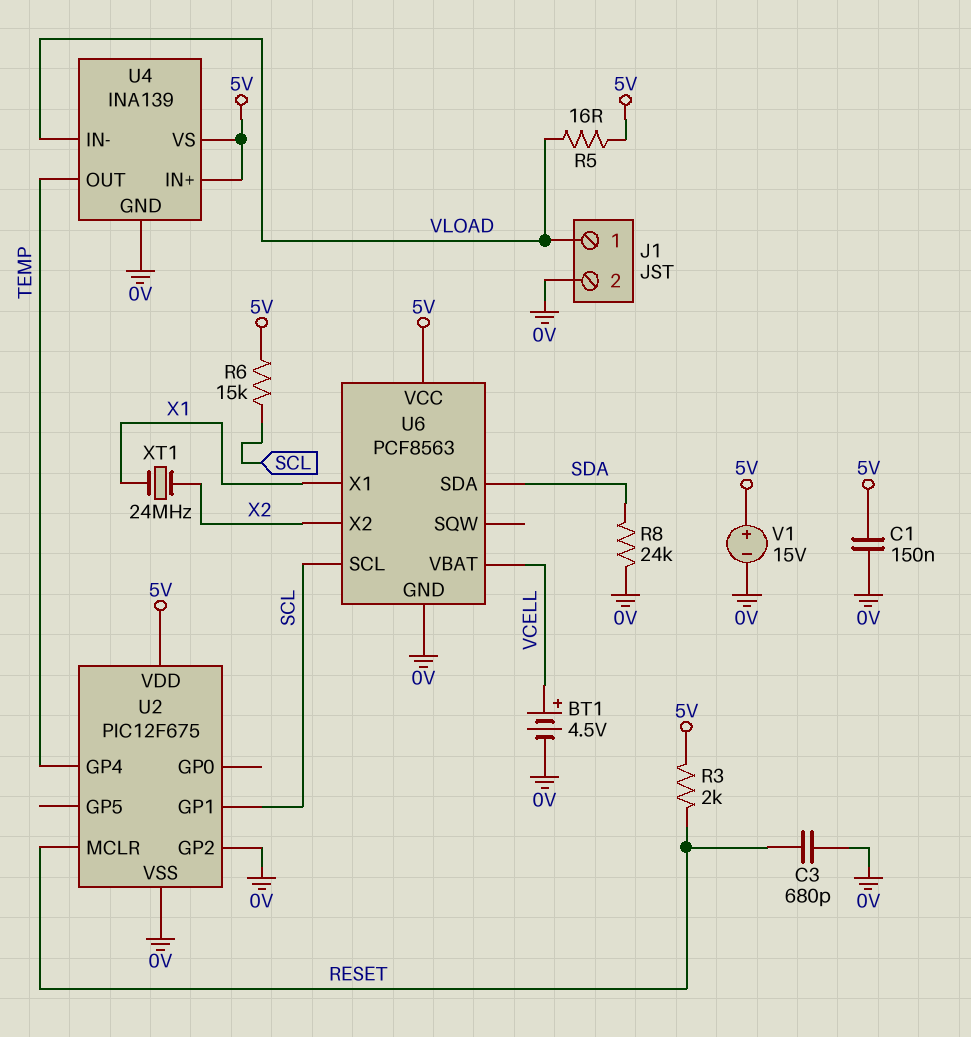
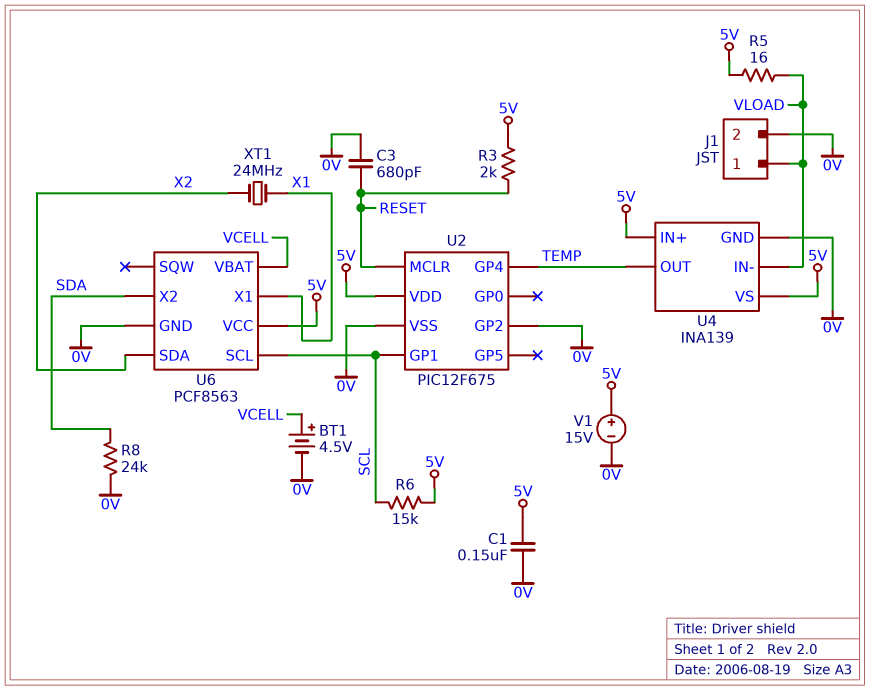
U6 pin SDA: SDA -> X2
U6 pin X2: X2 -> SDA

